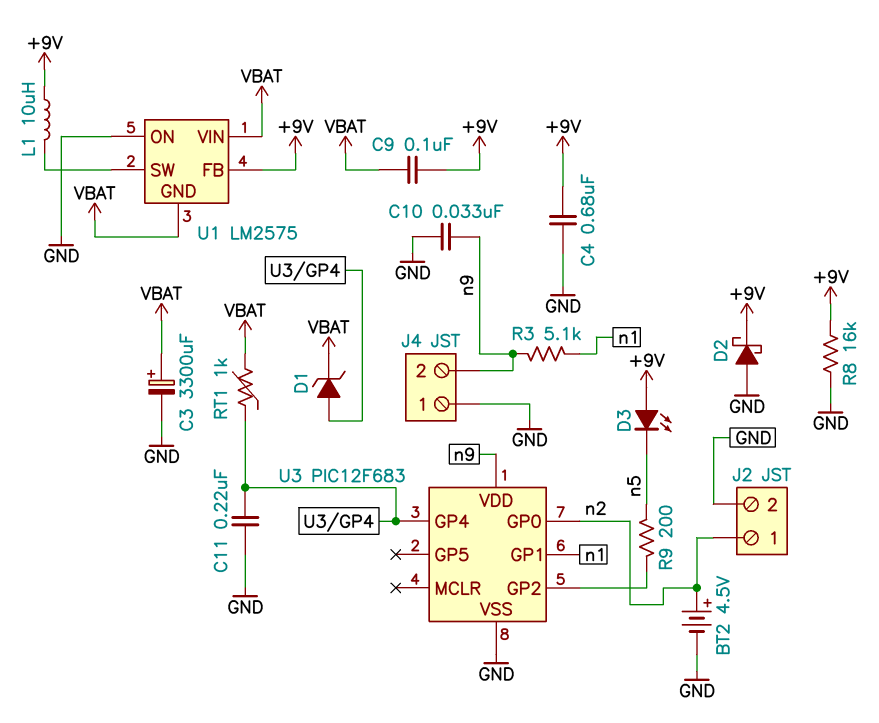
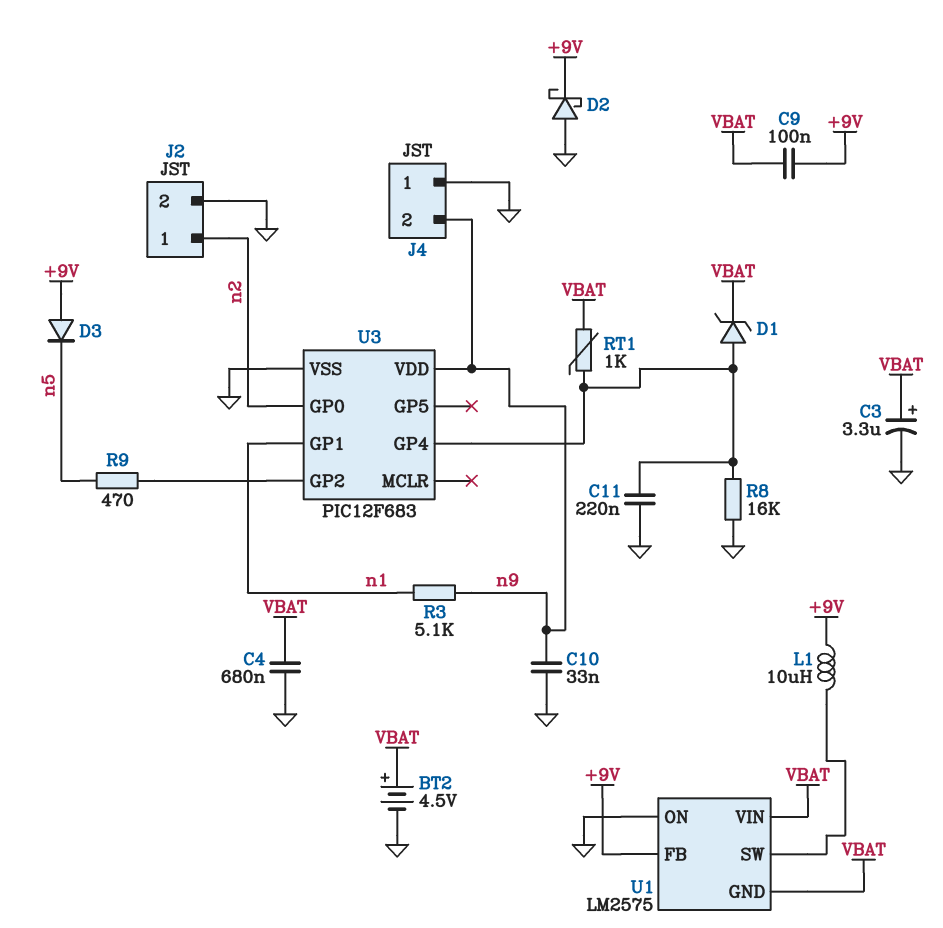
BT2: 4.5V (plus n2, minus GND) -> 4.5V (plus VBAT, minus GND)
C3: 3300uF (plus VBAT, minus GND) -> 3.3uF (plus VBAT, minus GND)
C4: 680nF (+9V, GND) -> 680nF (GND, VBAT)
D3: LED (A +9V, K n5) -> diode (A +9V, K n5)
R8: 16k (+9V, GND) -> 16k (GND, U3/GP4)
R9: 200 (U3/GP2, n5) -> 470 (U3/GP2, n5)

